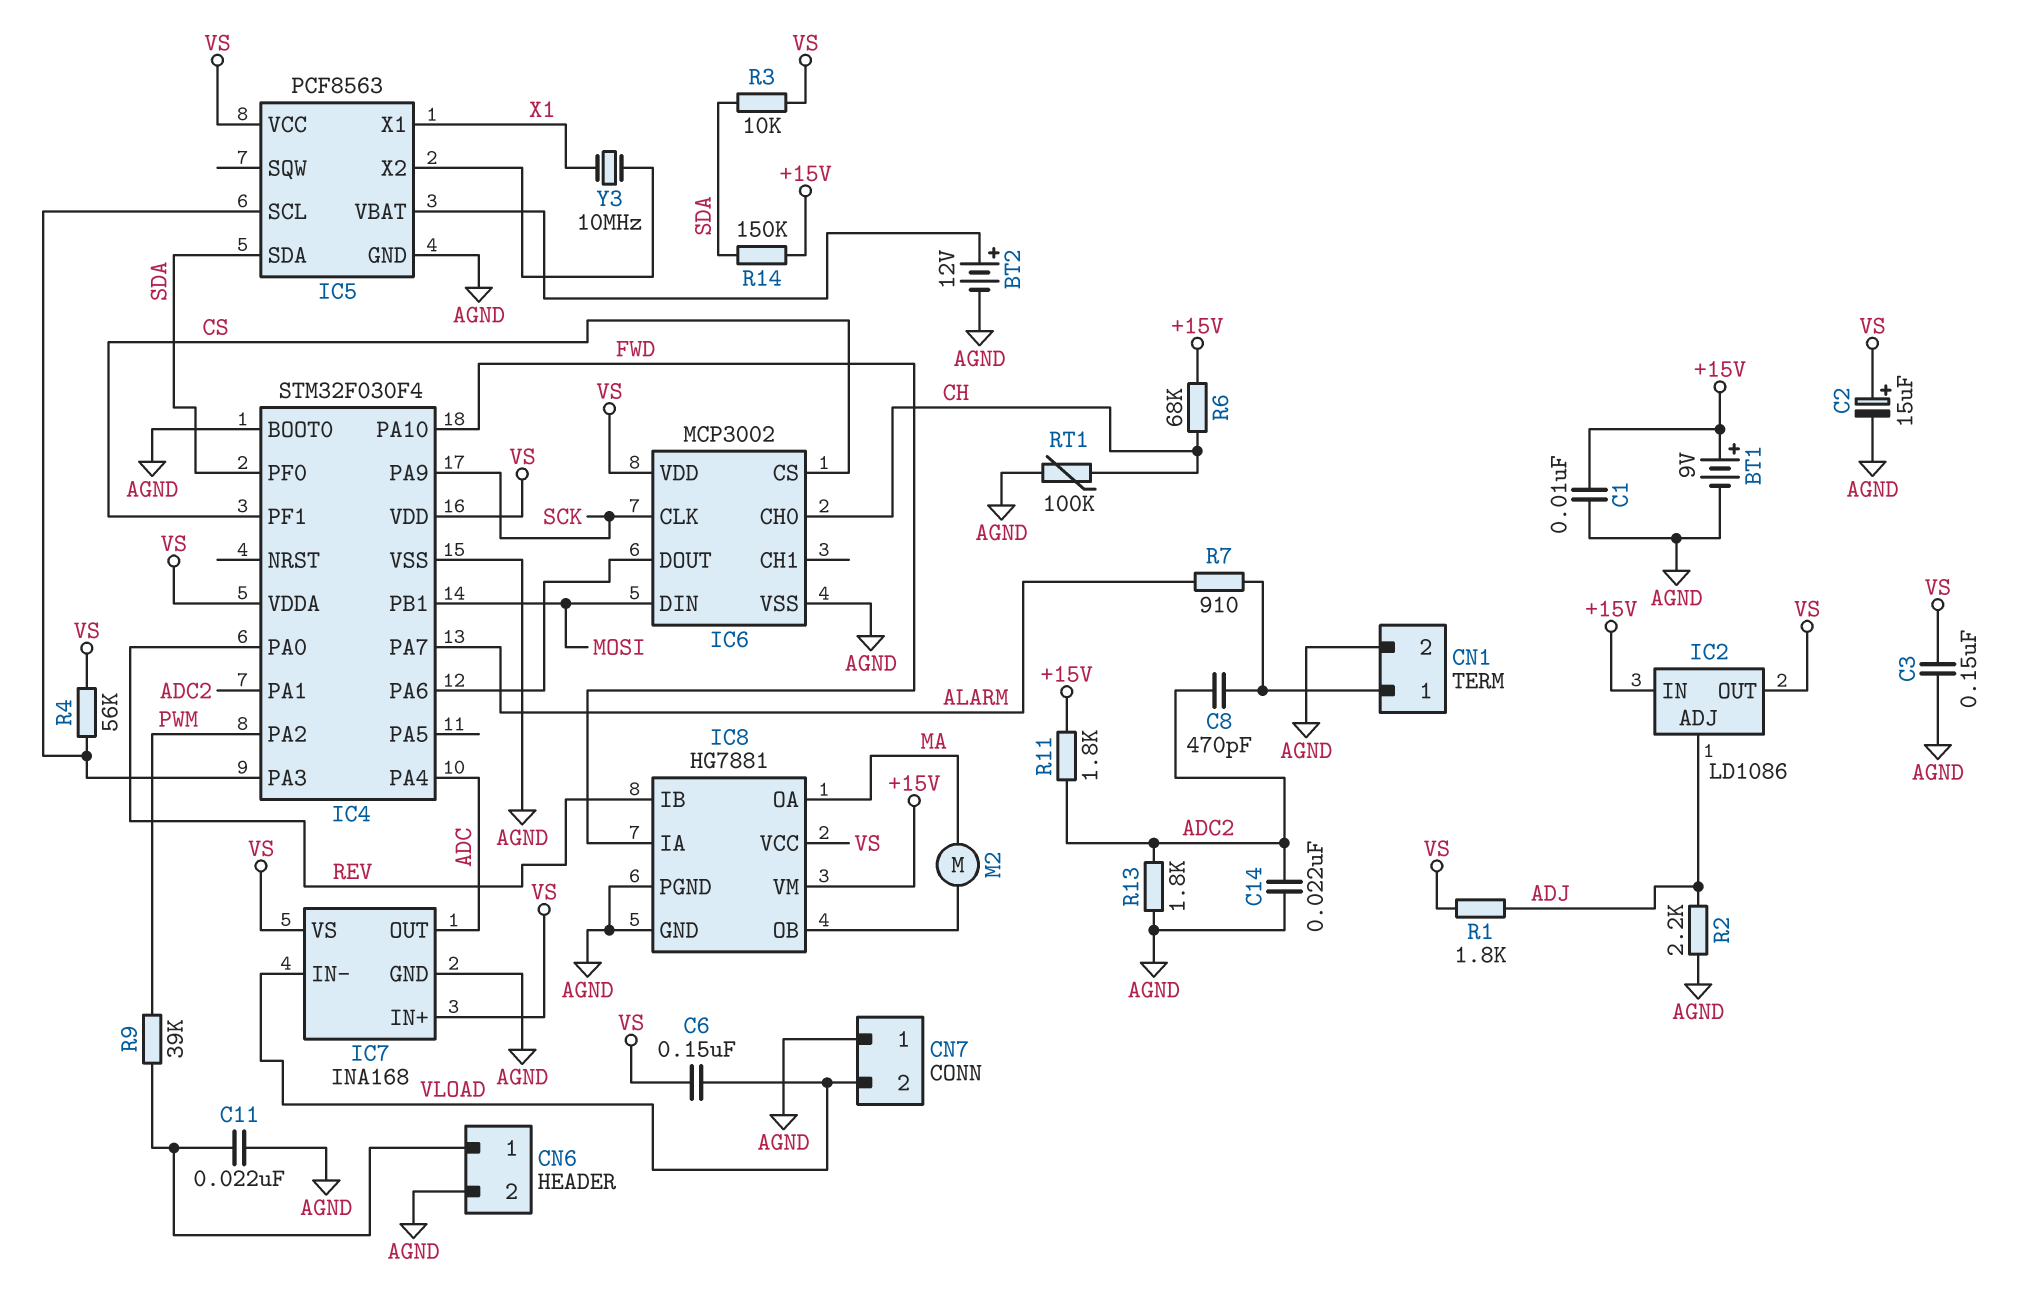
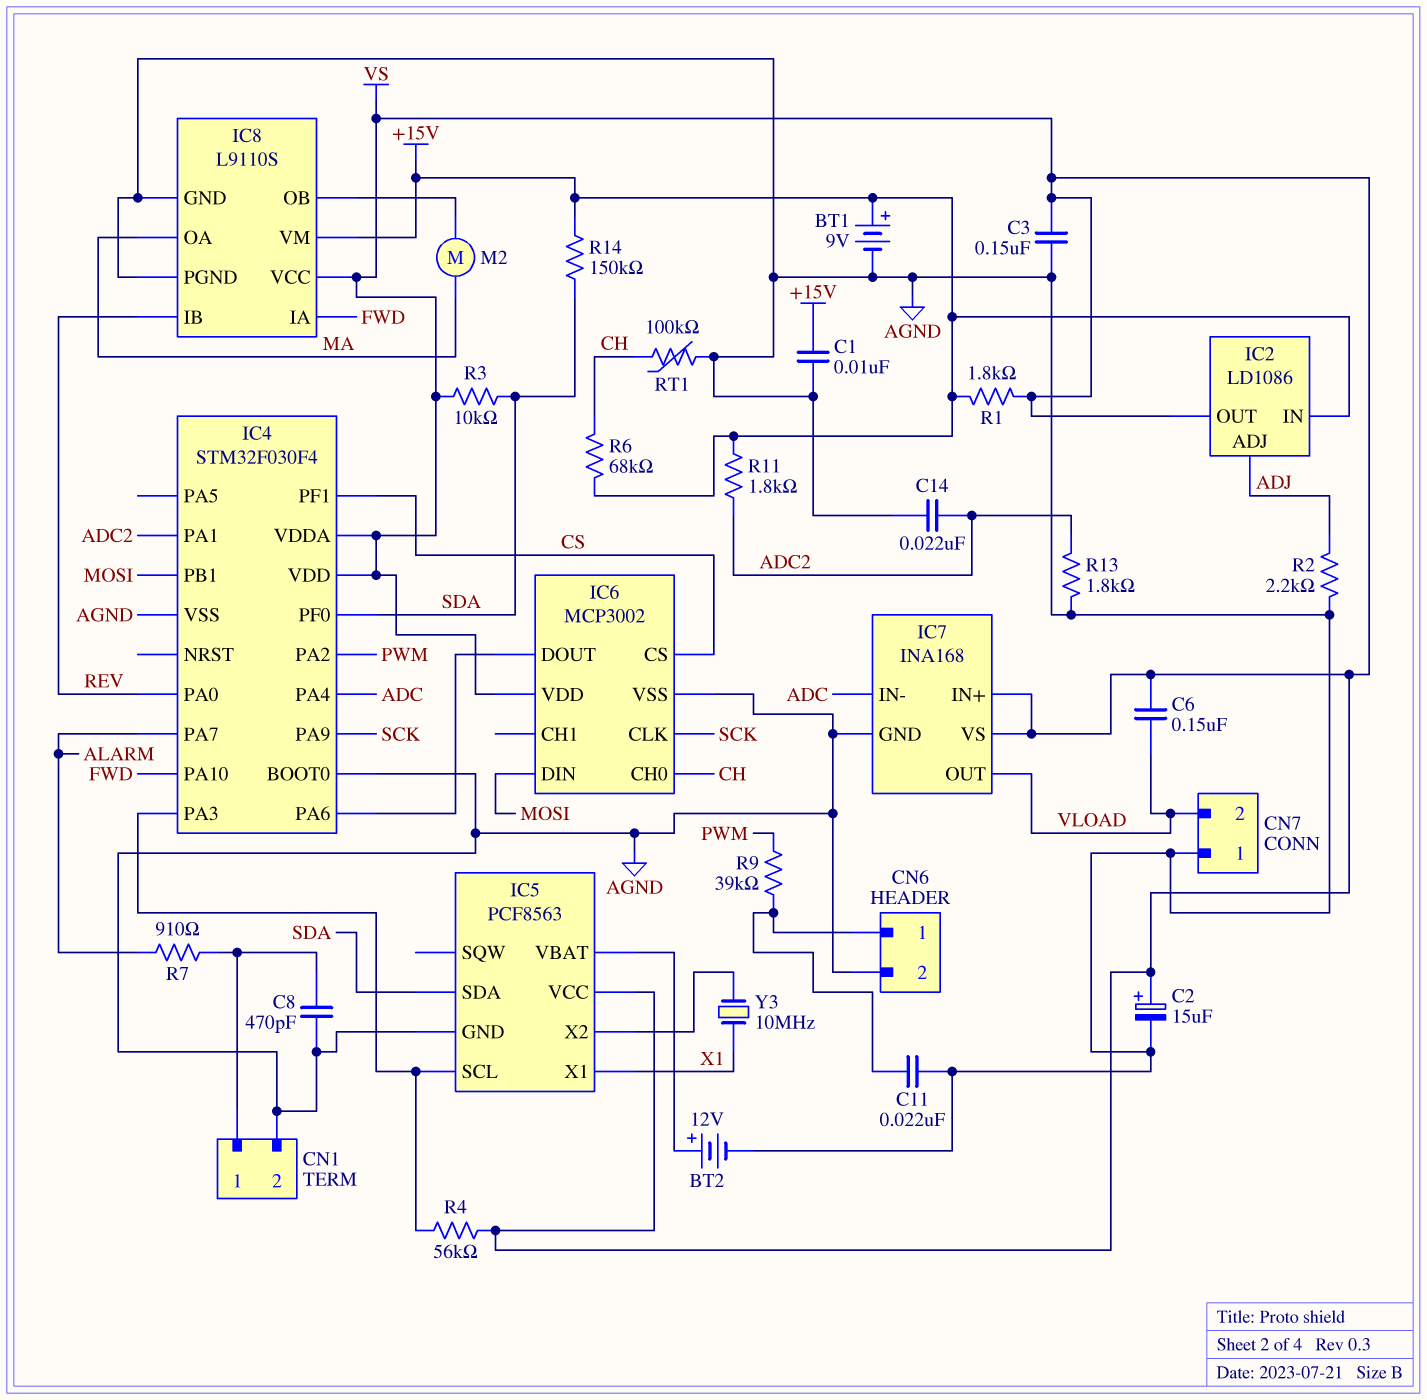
C8: 470pF (ADC2, CN1/1) -> 470pF (AGND, CN1/1)
IC7 pin IN-: VLOAD -> ADC
IC7 pin OUT: ADC -> VLOAD
IC8: HG7881 -> L9110S
R1: 1.8k (ADJ, VS) -> 1.8k (+15V, VS)

